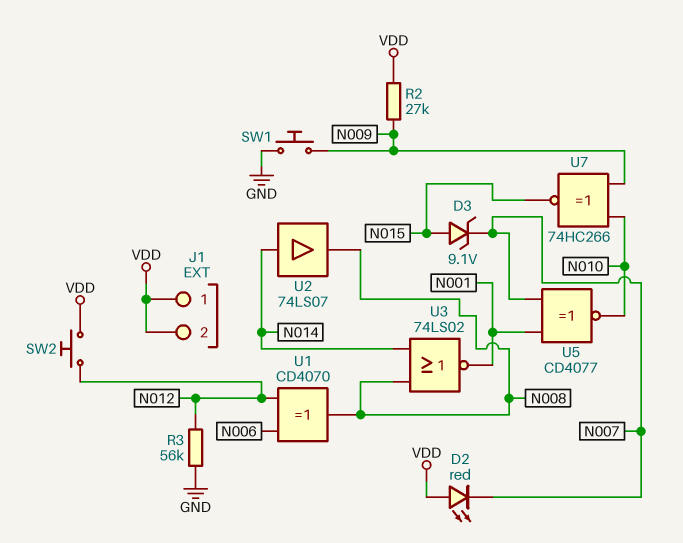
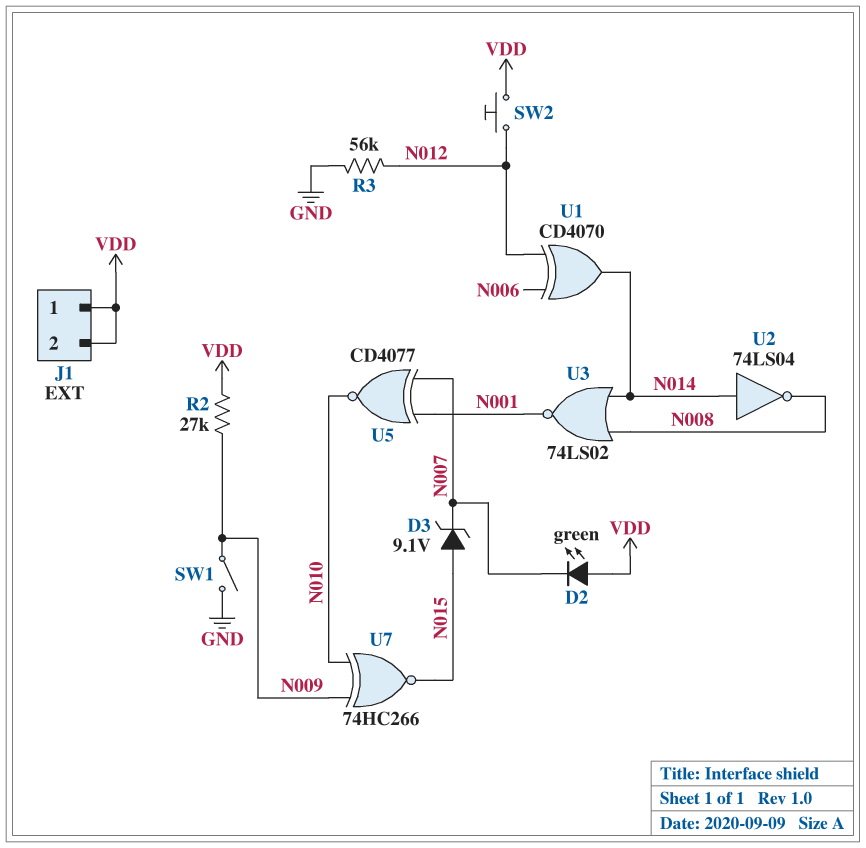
D2: LED red (A VDD, K N007) -> LED green (A VDD, K N007)
SW1: button (GND, N009) -> switch (GND, N009)
U1: XOR CD4070 (in N006, in N012, out N008) -> XOR CD4070 (in N006, in N012, out N014)
U2: buffer 74LS07 (in N014, out N008) -> NOT 74LS04 (in N014, out N008)

